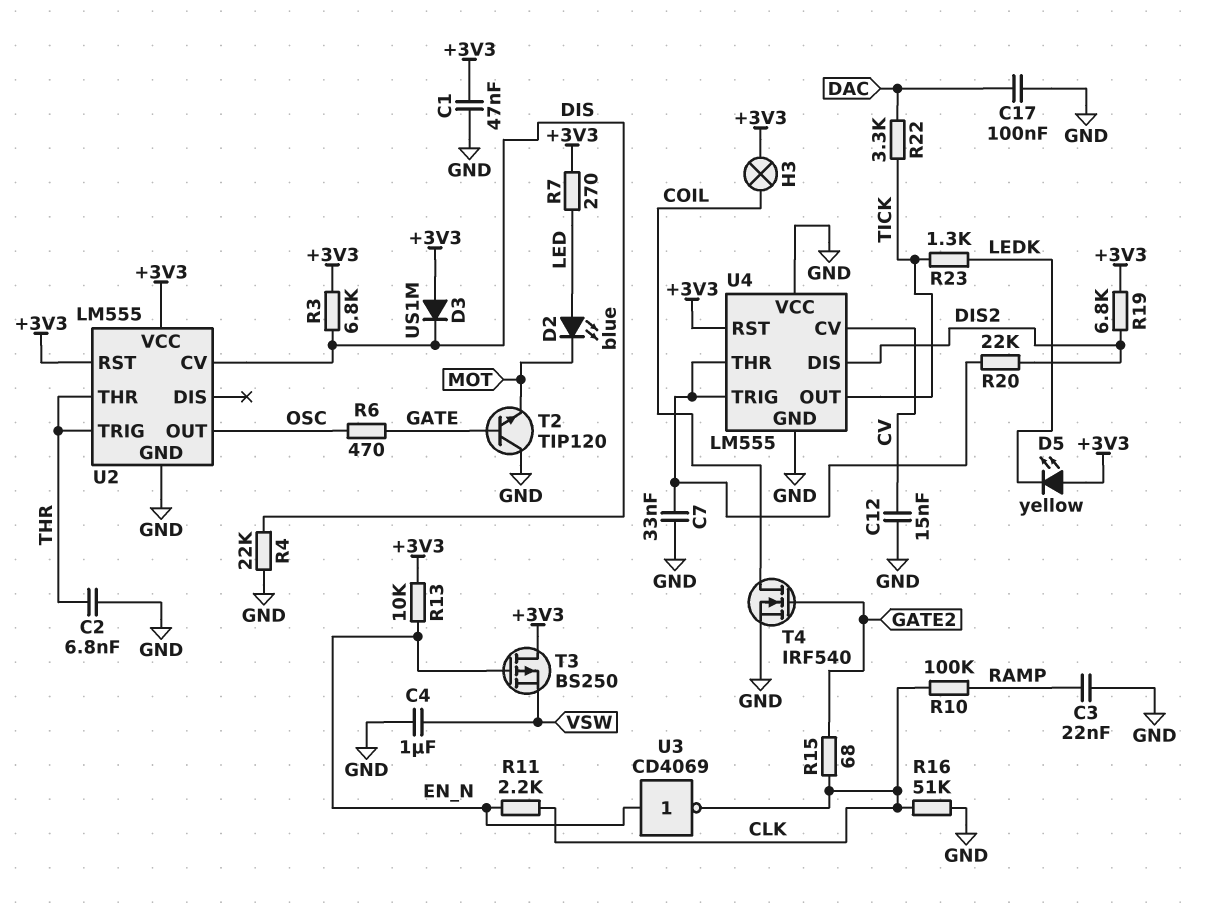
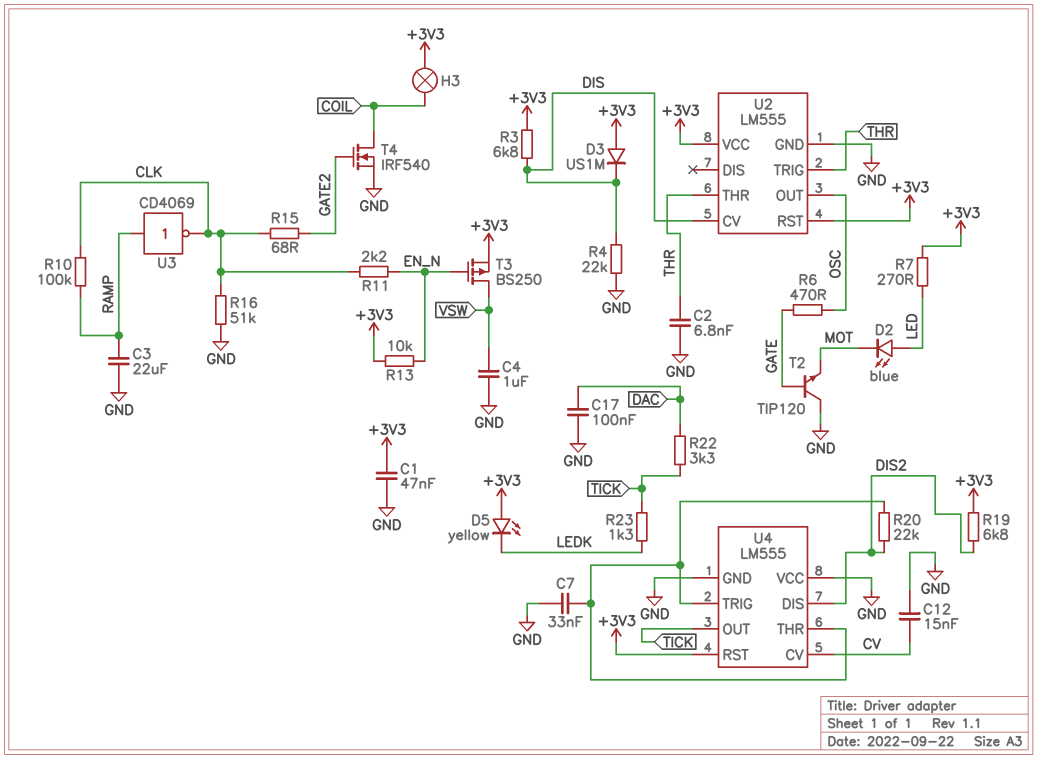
C3: 22nF (GND, RAMP) -> 22uF (GND, RAMP)
T3: PMOS BS250 (G EN_N, D +3V3, S VSW) -> PMOS BS250 (G EN_N, D VSW, S +3V3)
U3: NOT CD4069 (in EN_N, out CLK) -> NOT CD4069 (in RAMP, out CLK)

